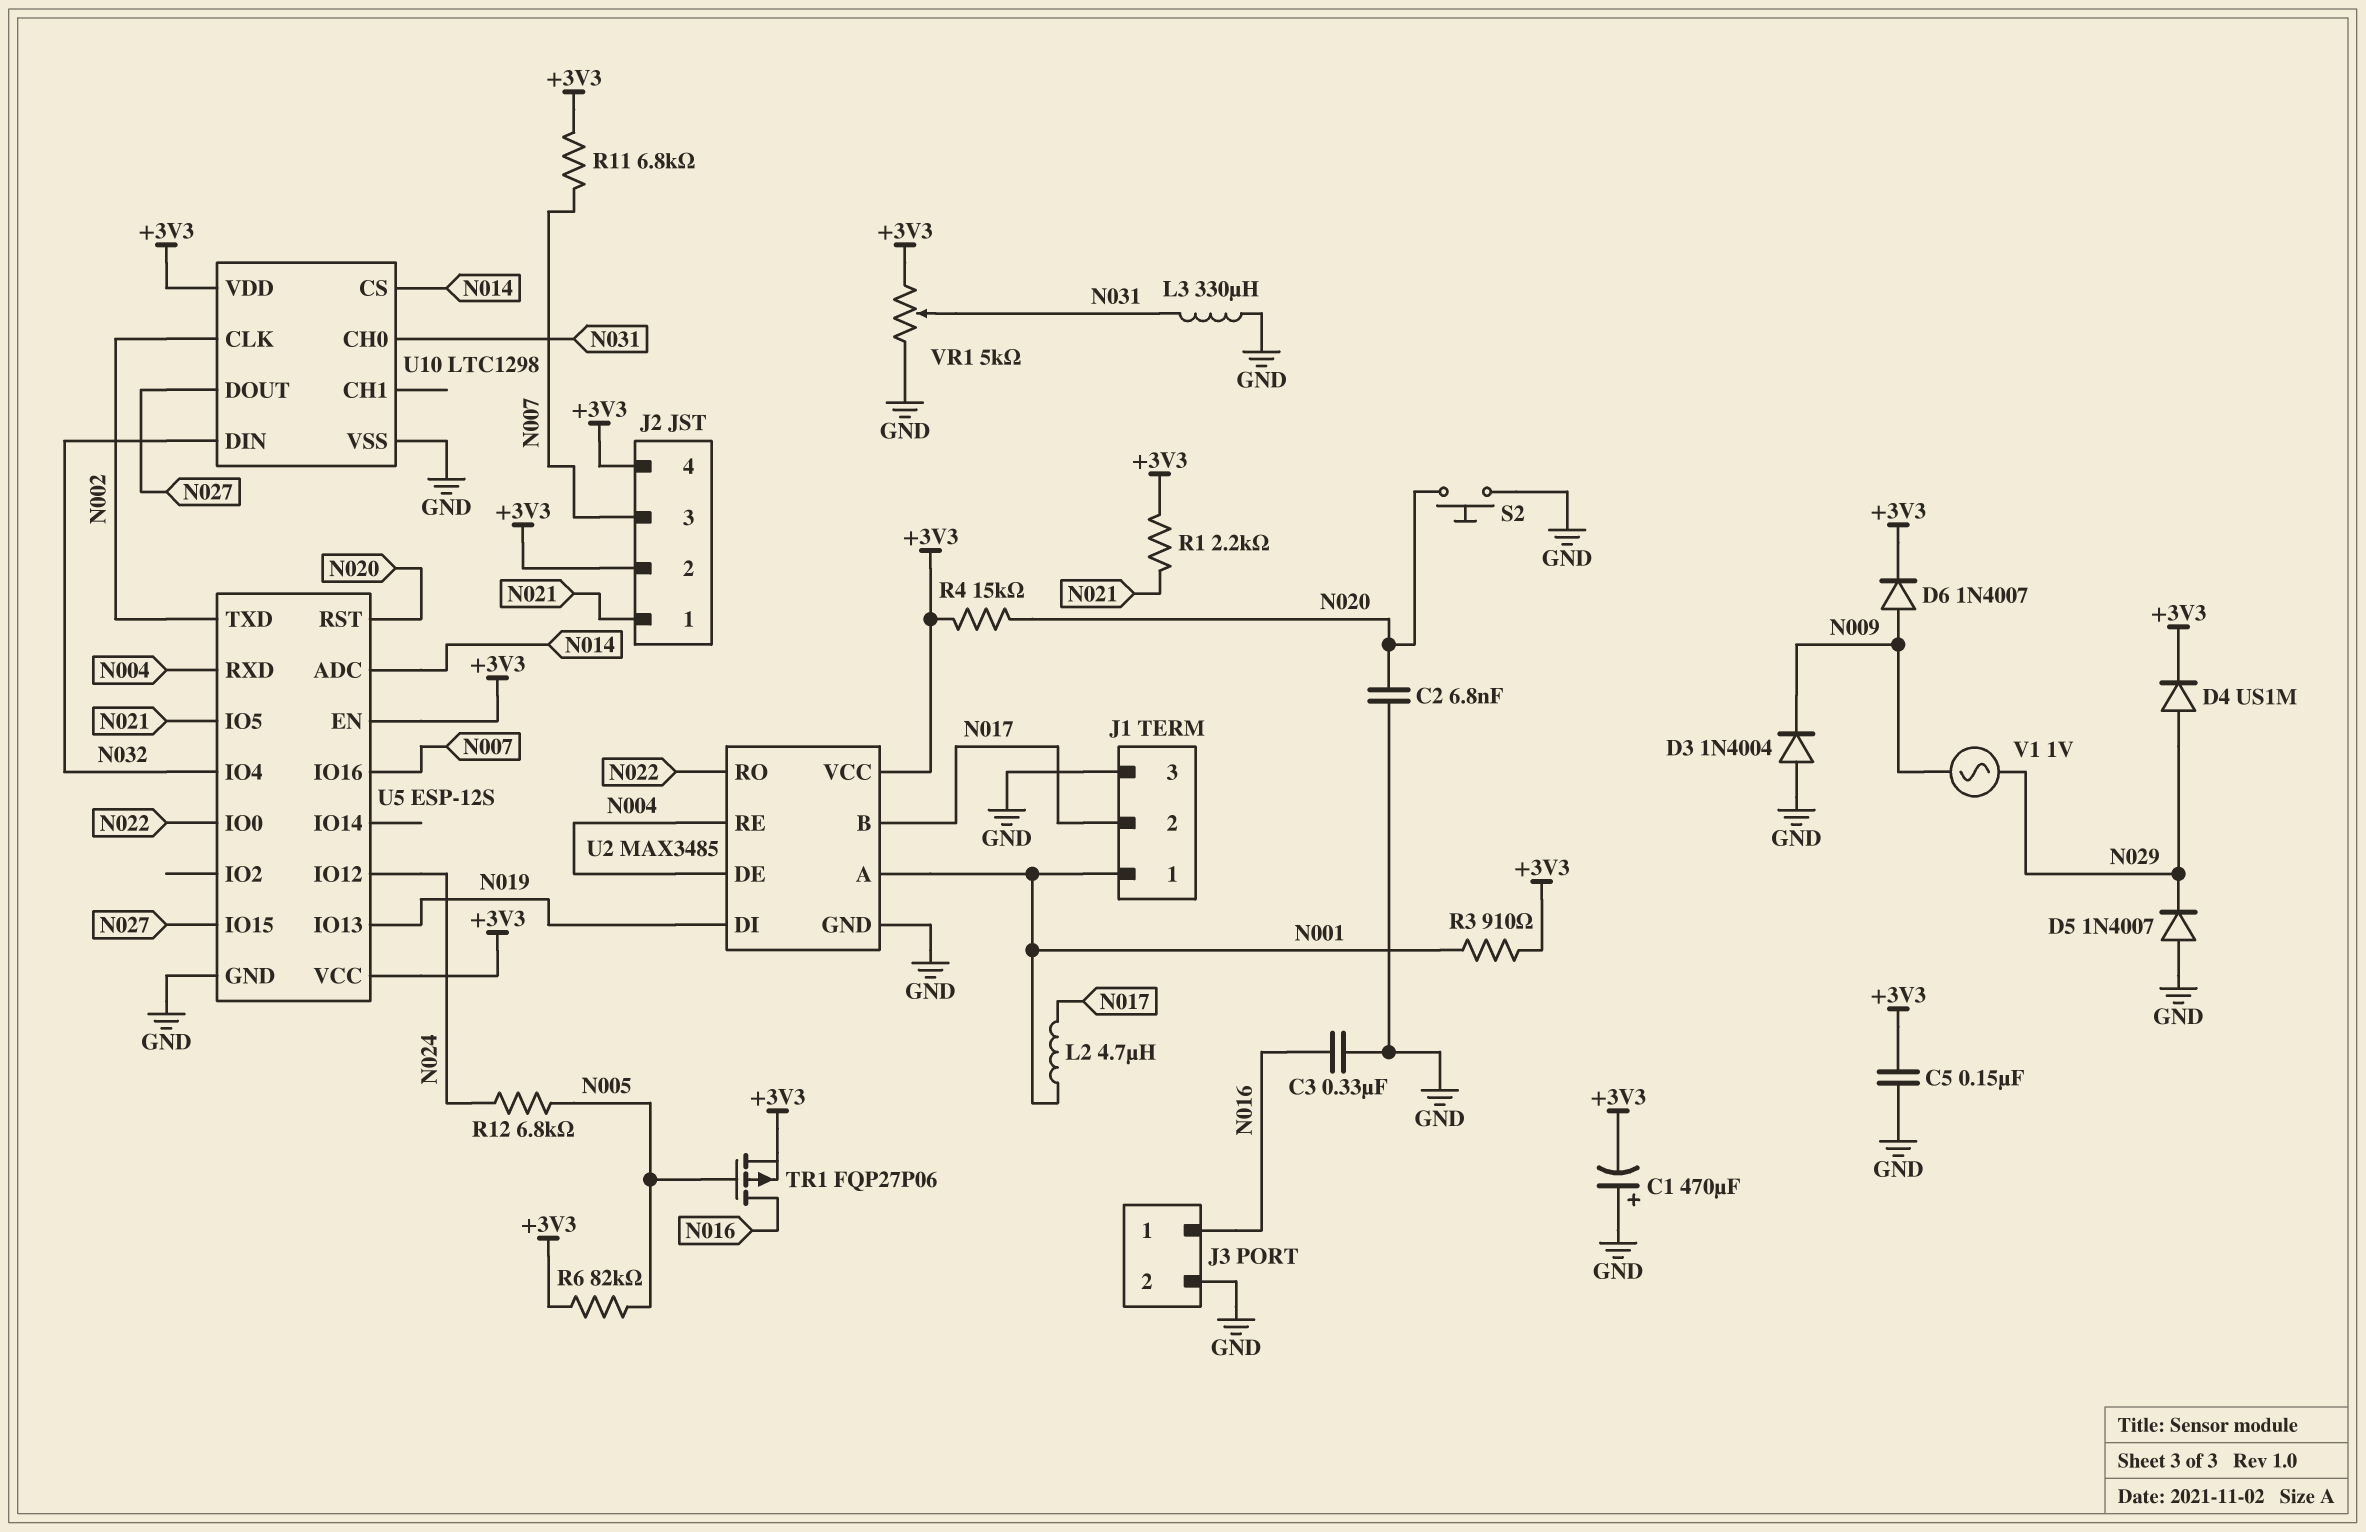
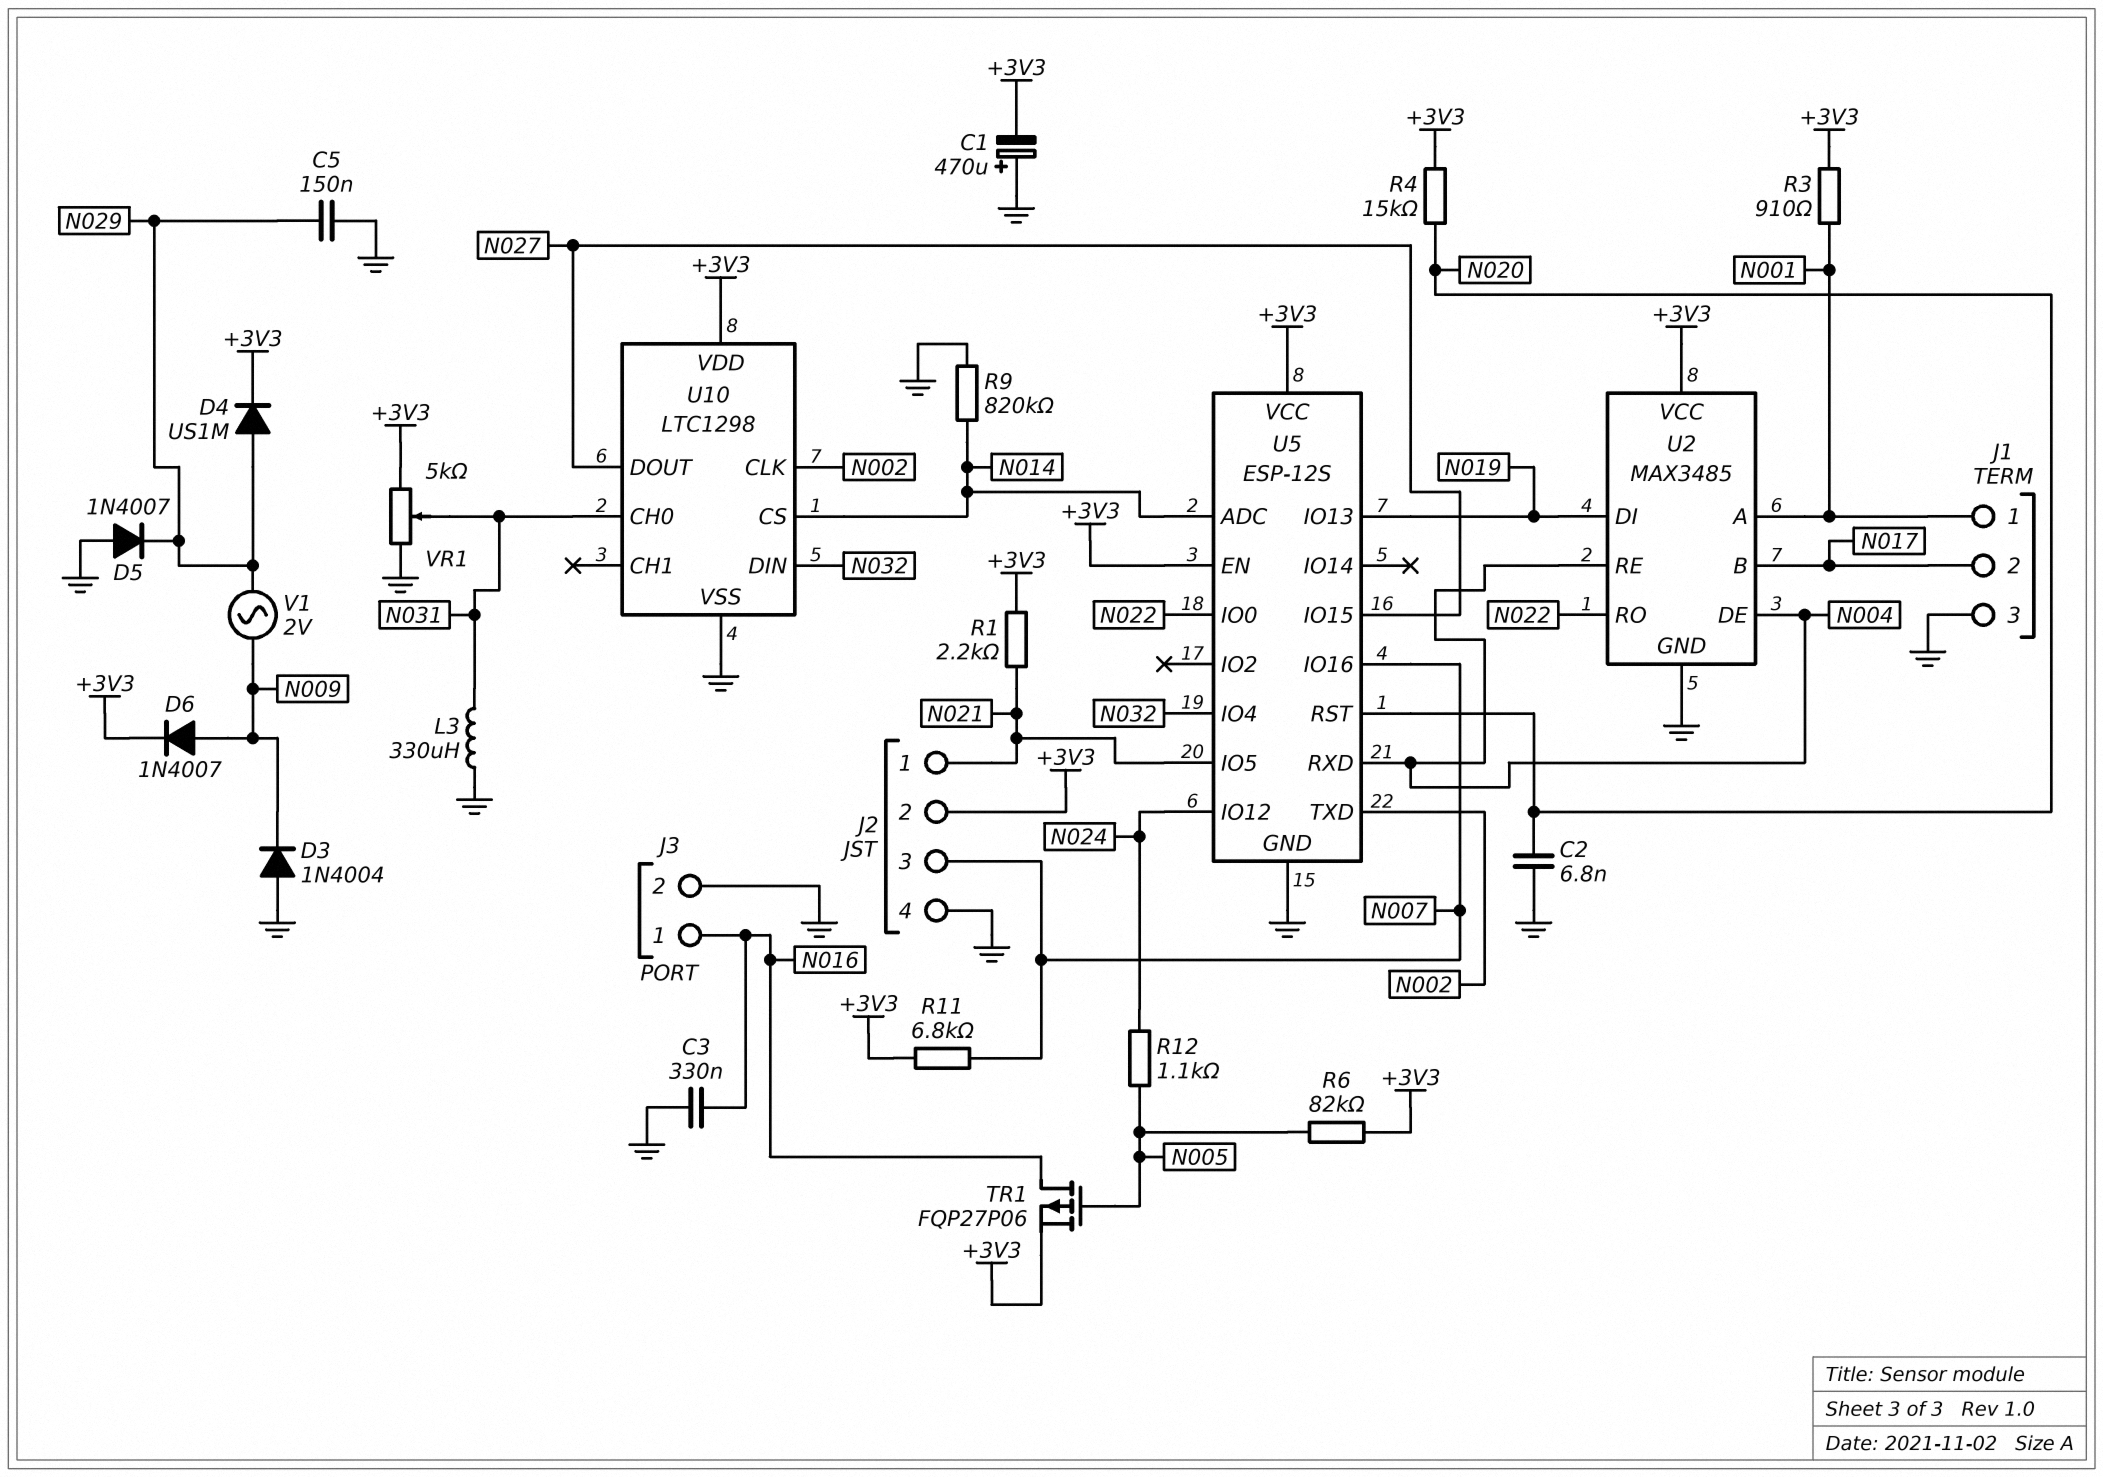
C5: 150nF (+3V3, GND) -> 150nF (GND, N029)
J2 pin 4: +3V3 -> GND
L2: 4.7uH (N001, N017) -> none
R9: none -> 820k (GND, N014)
R12: 6.8k (N005, N024) -> 1.1k (N005, N024)
S2: button (GND, N020) -> none
V1: AC 1V (N009, N029) -> AC 2V (N009, N029)

